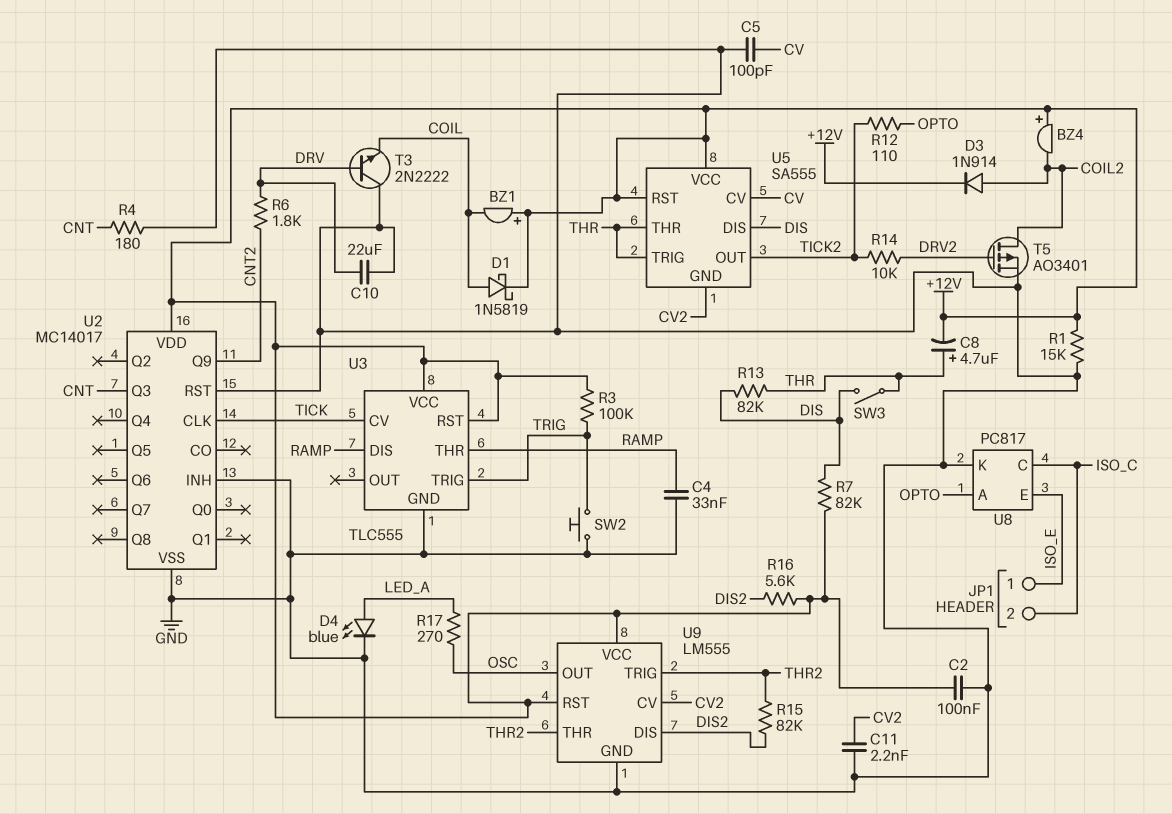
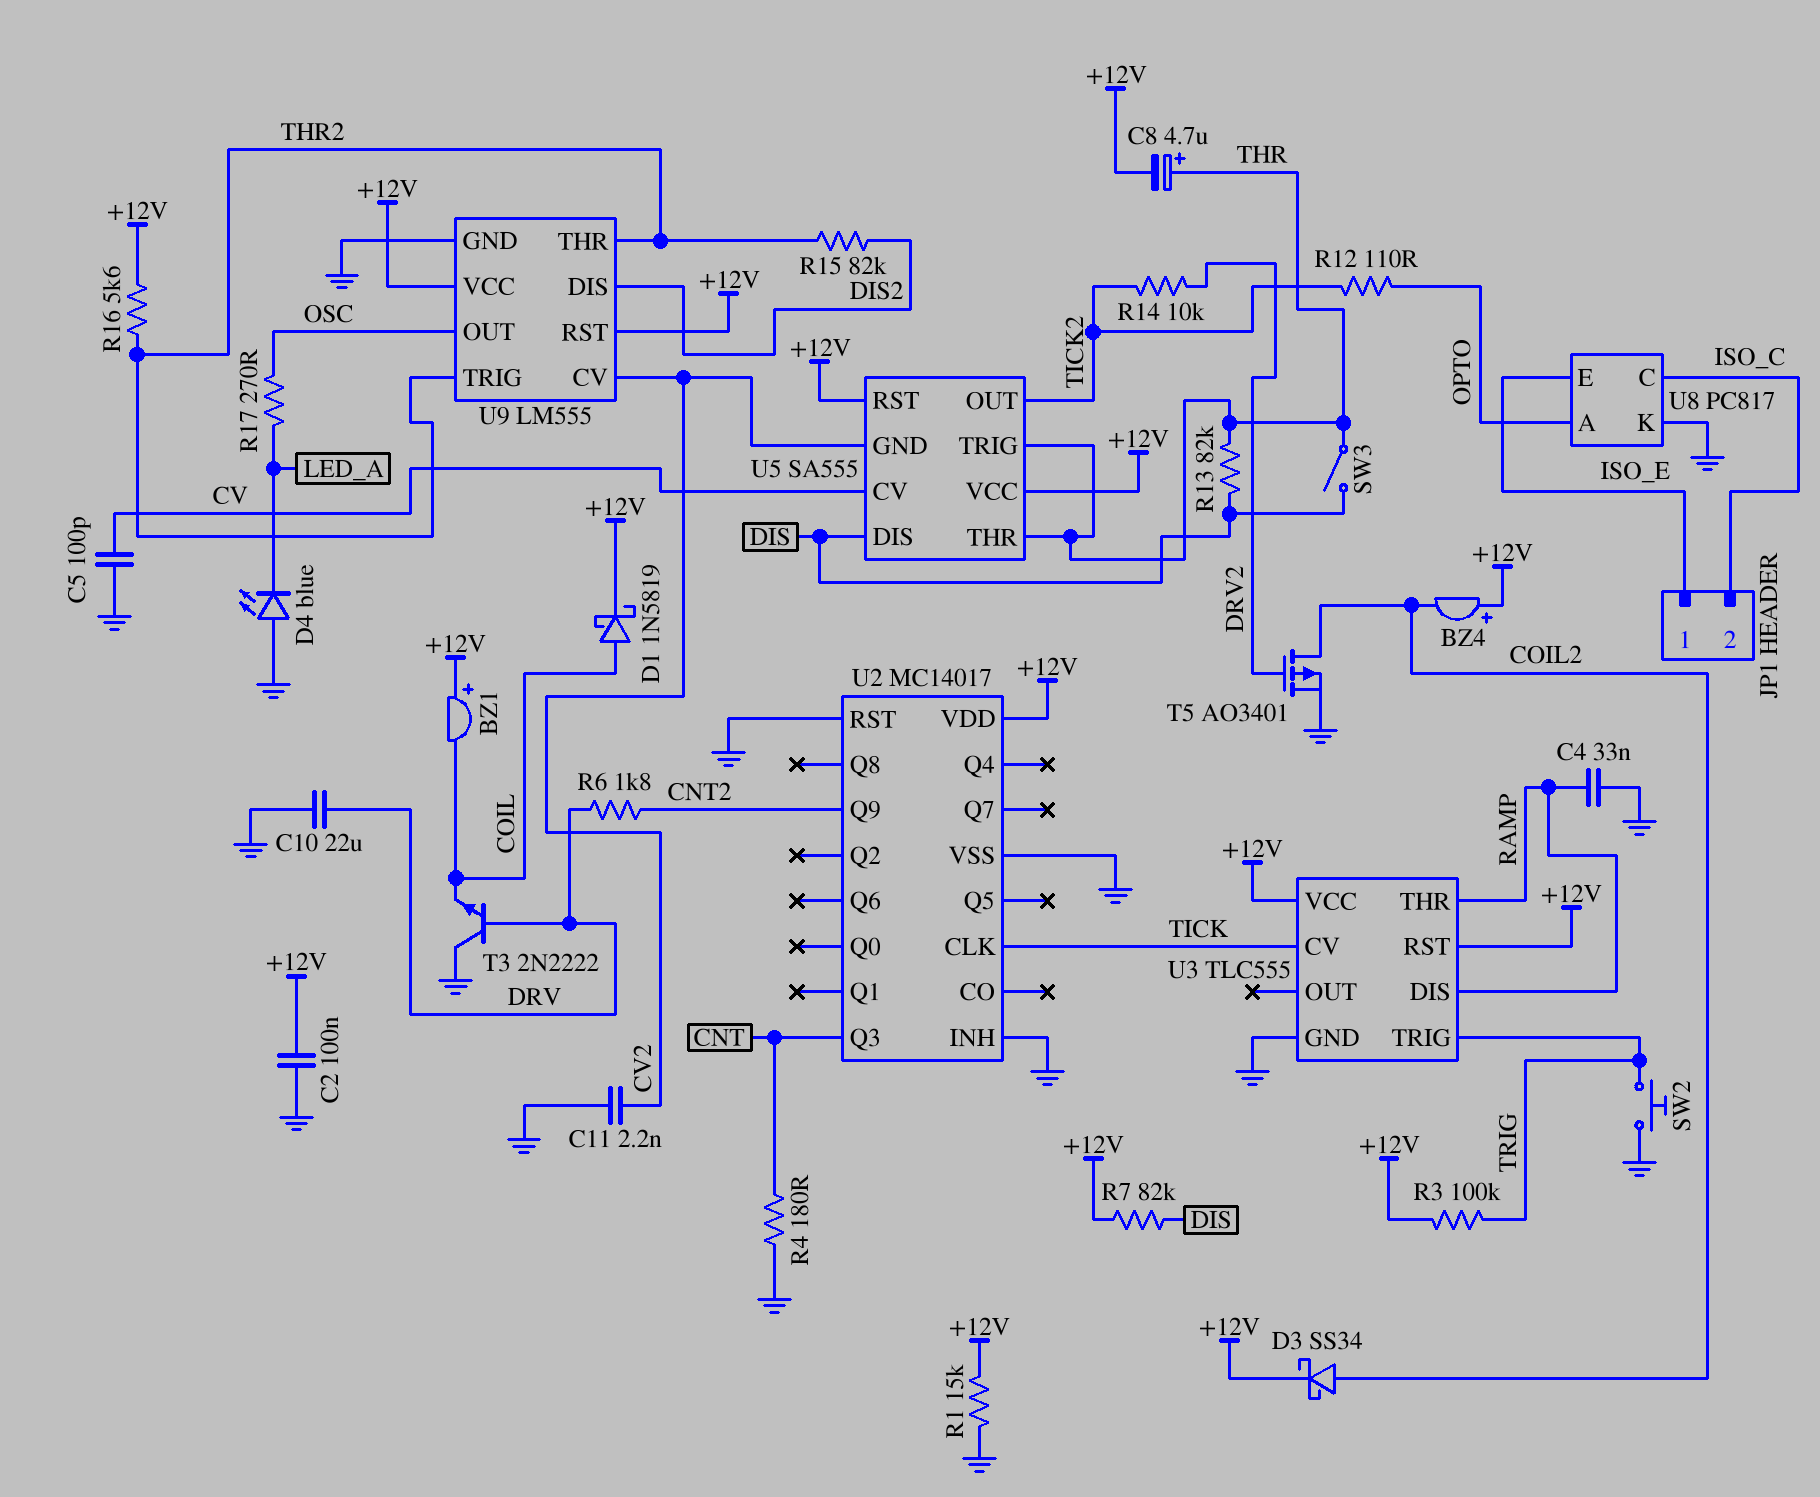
D3: diode 1N914 (A COIL2, K +12V) -> schottky SS34 (A COIL2, K +12V)
D4: LED blue (A LED_A, K GND) -> LED blue (A GND, K LED_A)
R16: 5.6k (+12V, DIS2) -> 5.6k (+12V, THR2)

